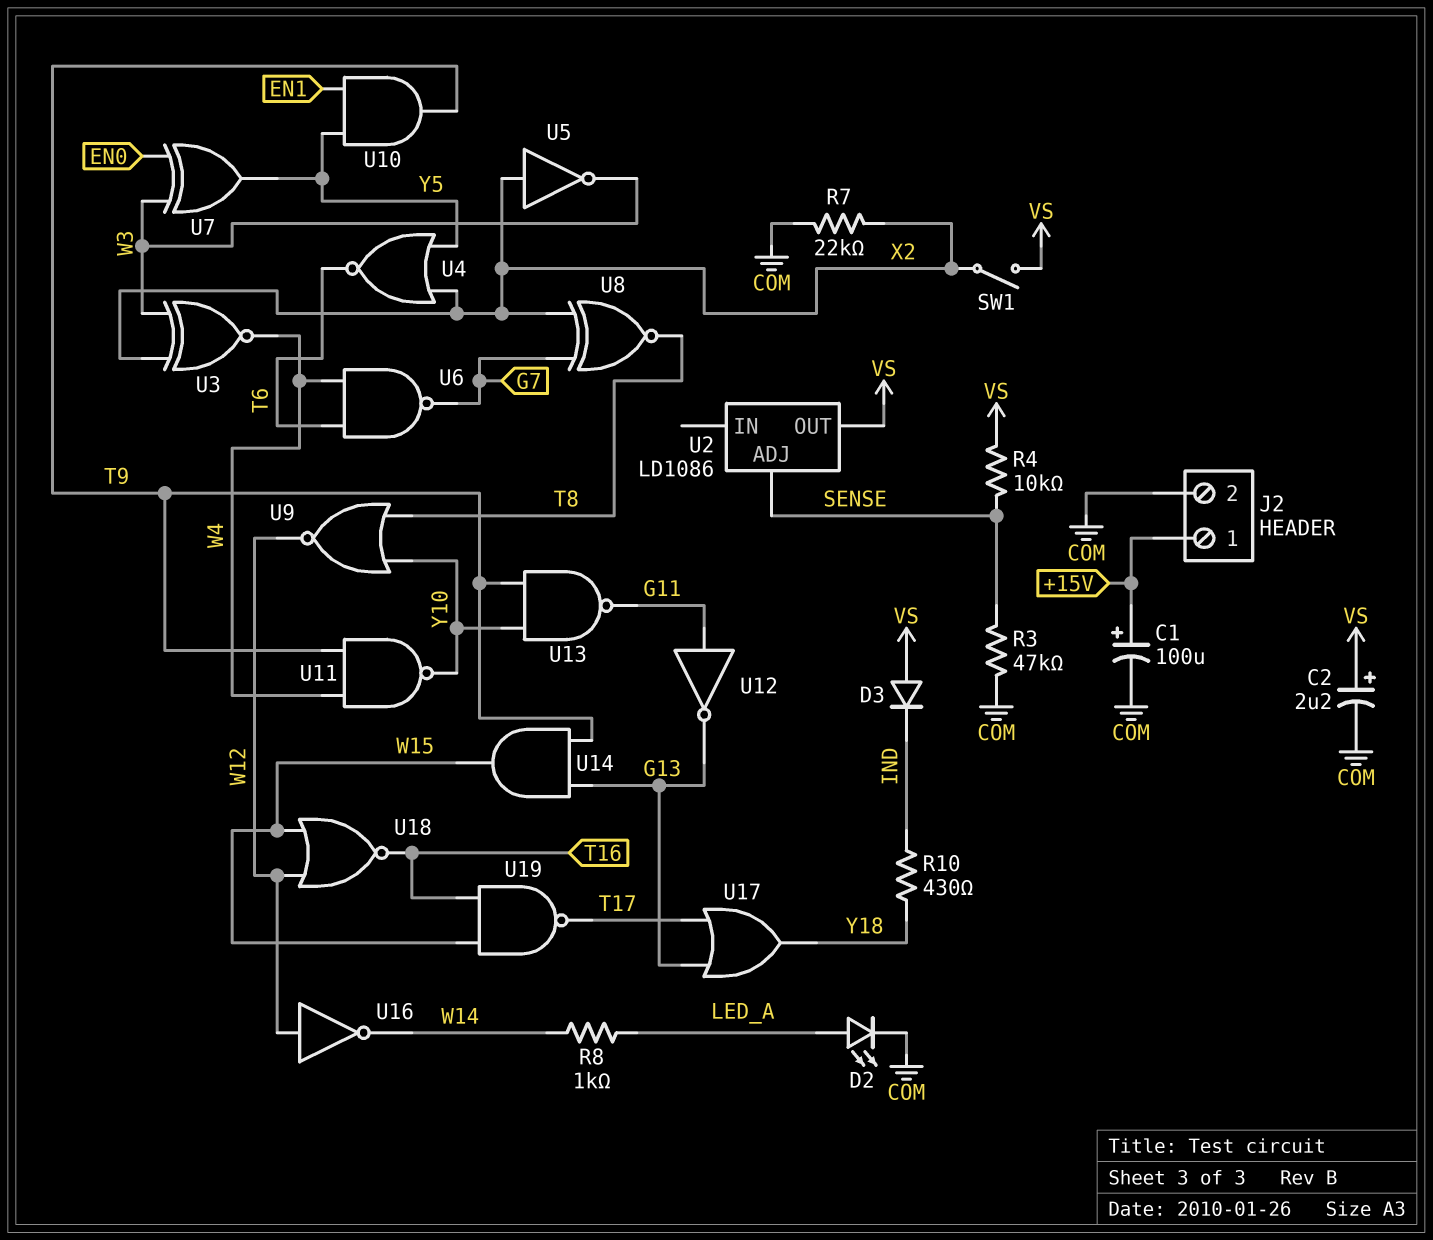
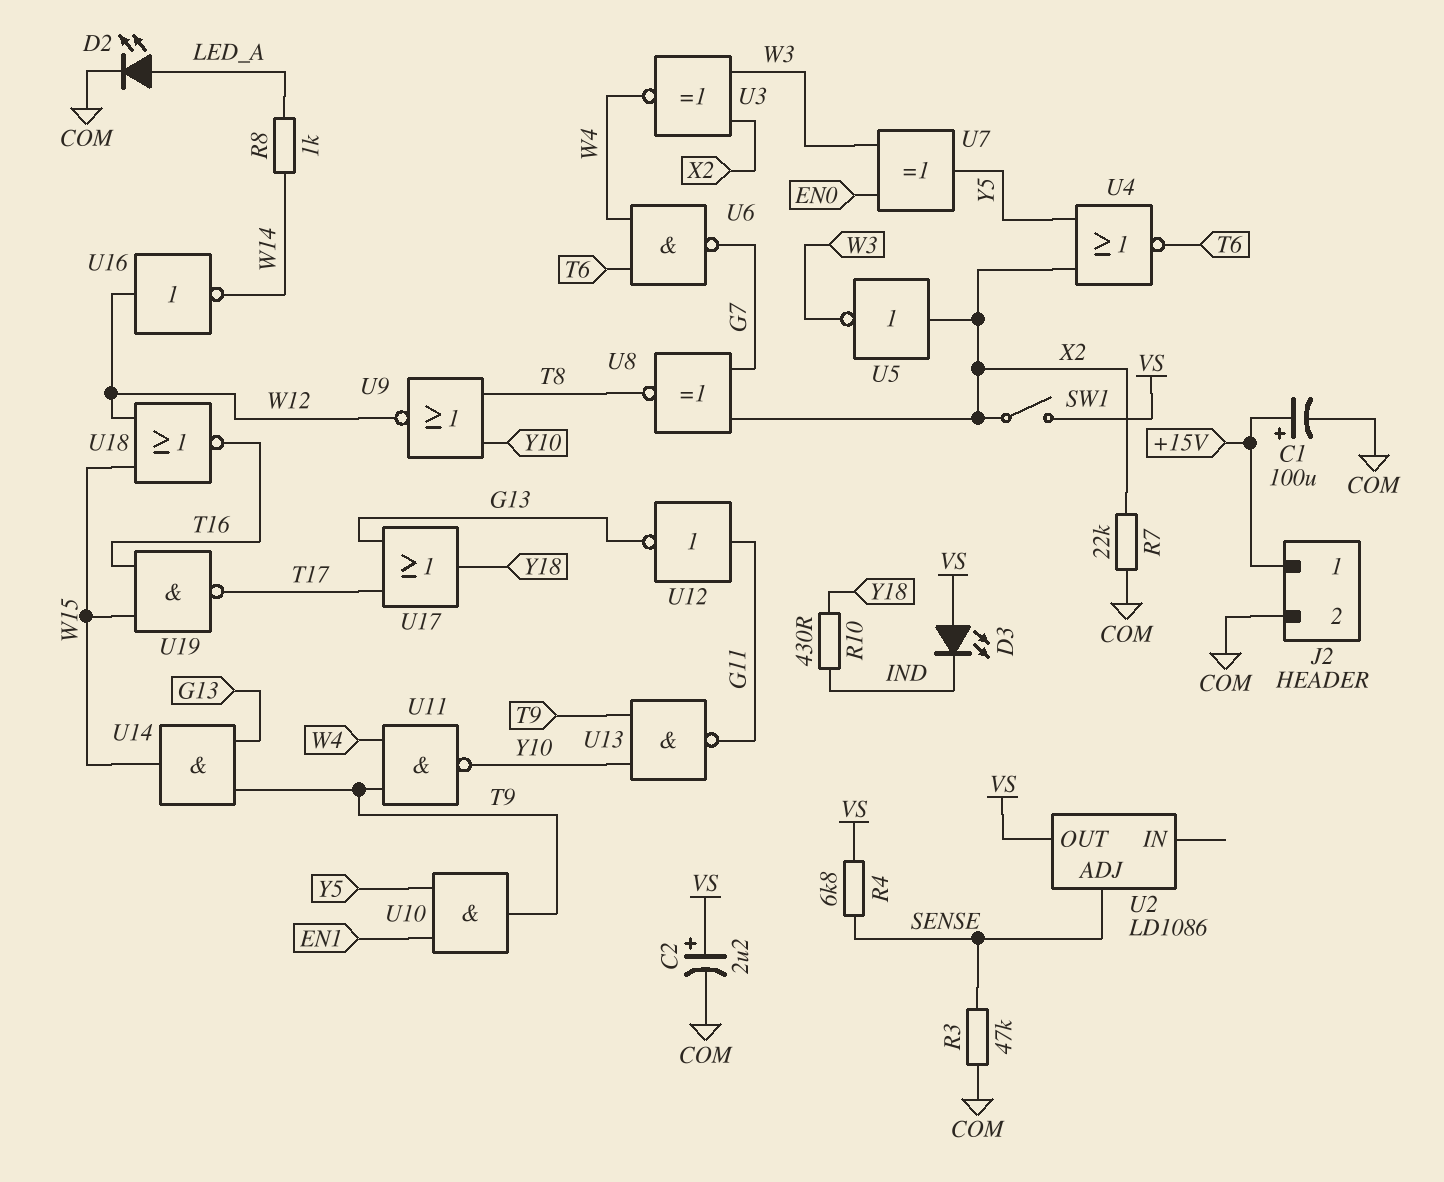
D3: diode (A VS, K IND) -> LED (A VS, K IND)
R4: 10k (SENSE, VS) -> 6.8k (SENSE, VS)

